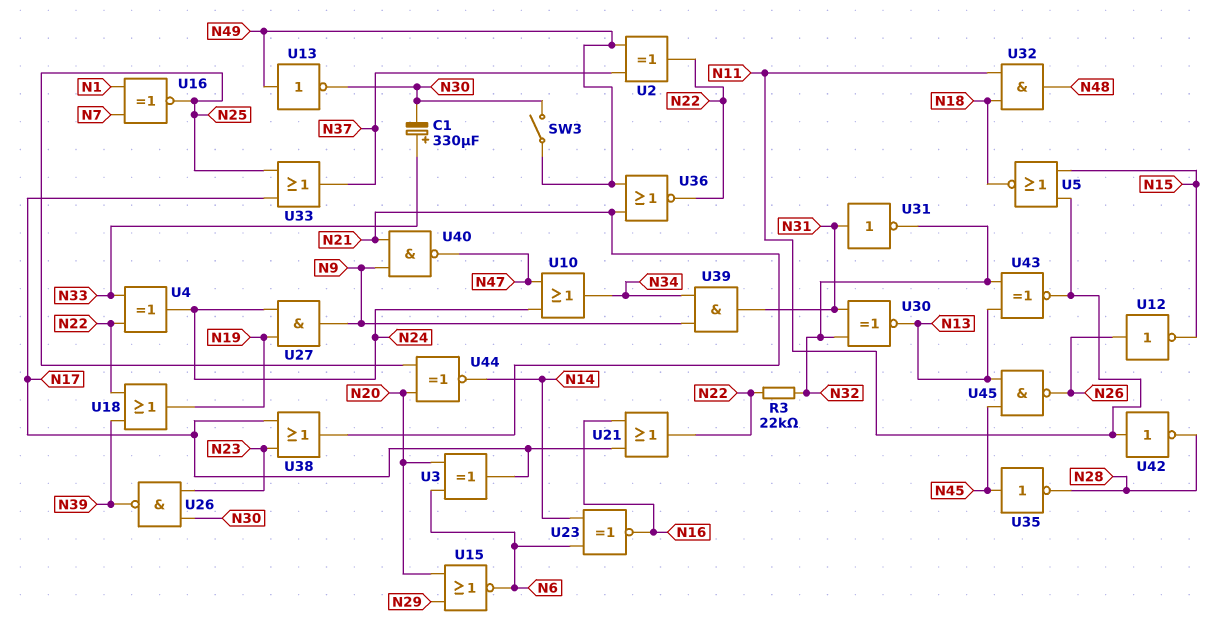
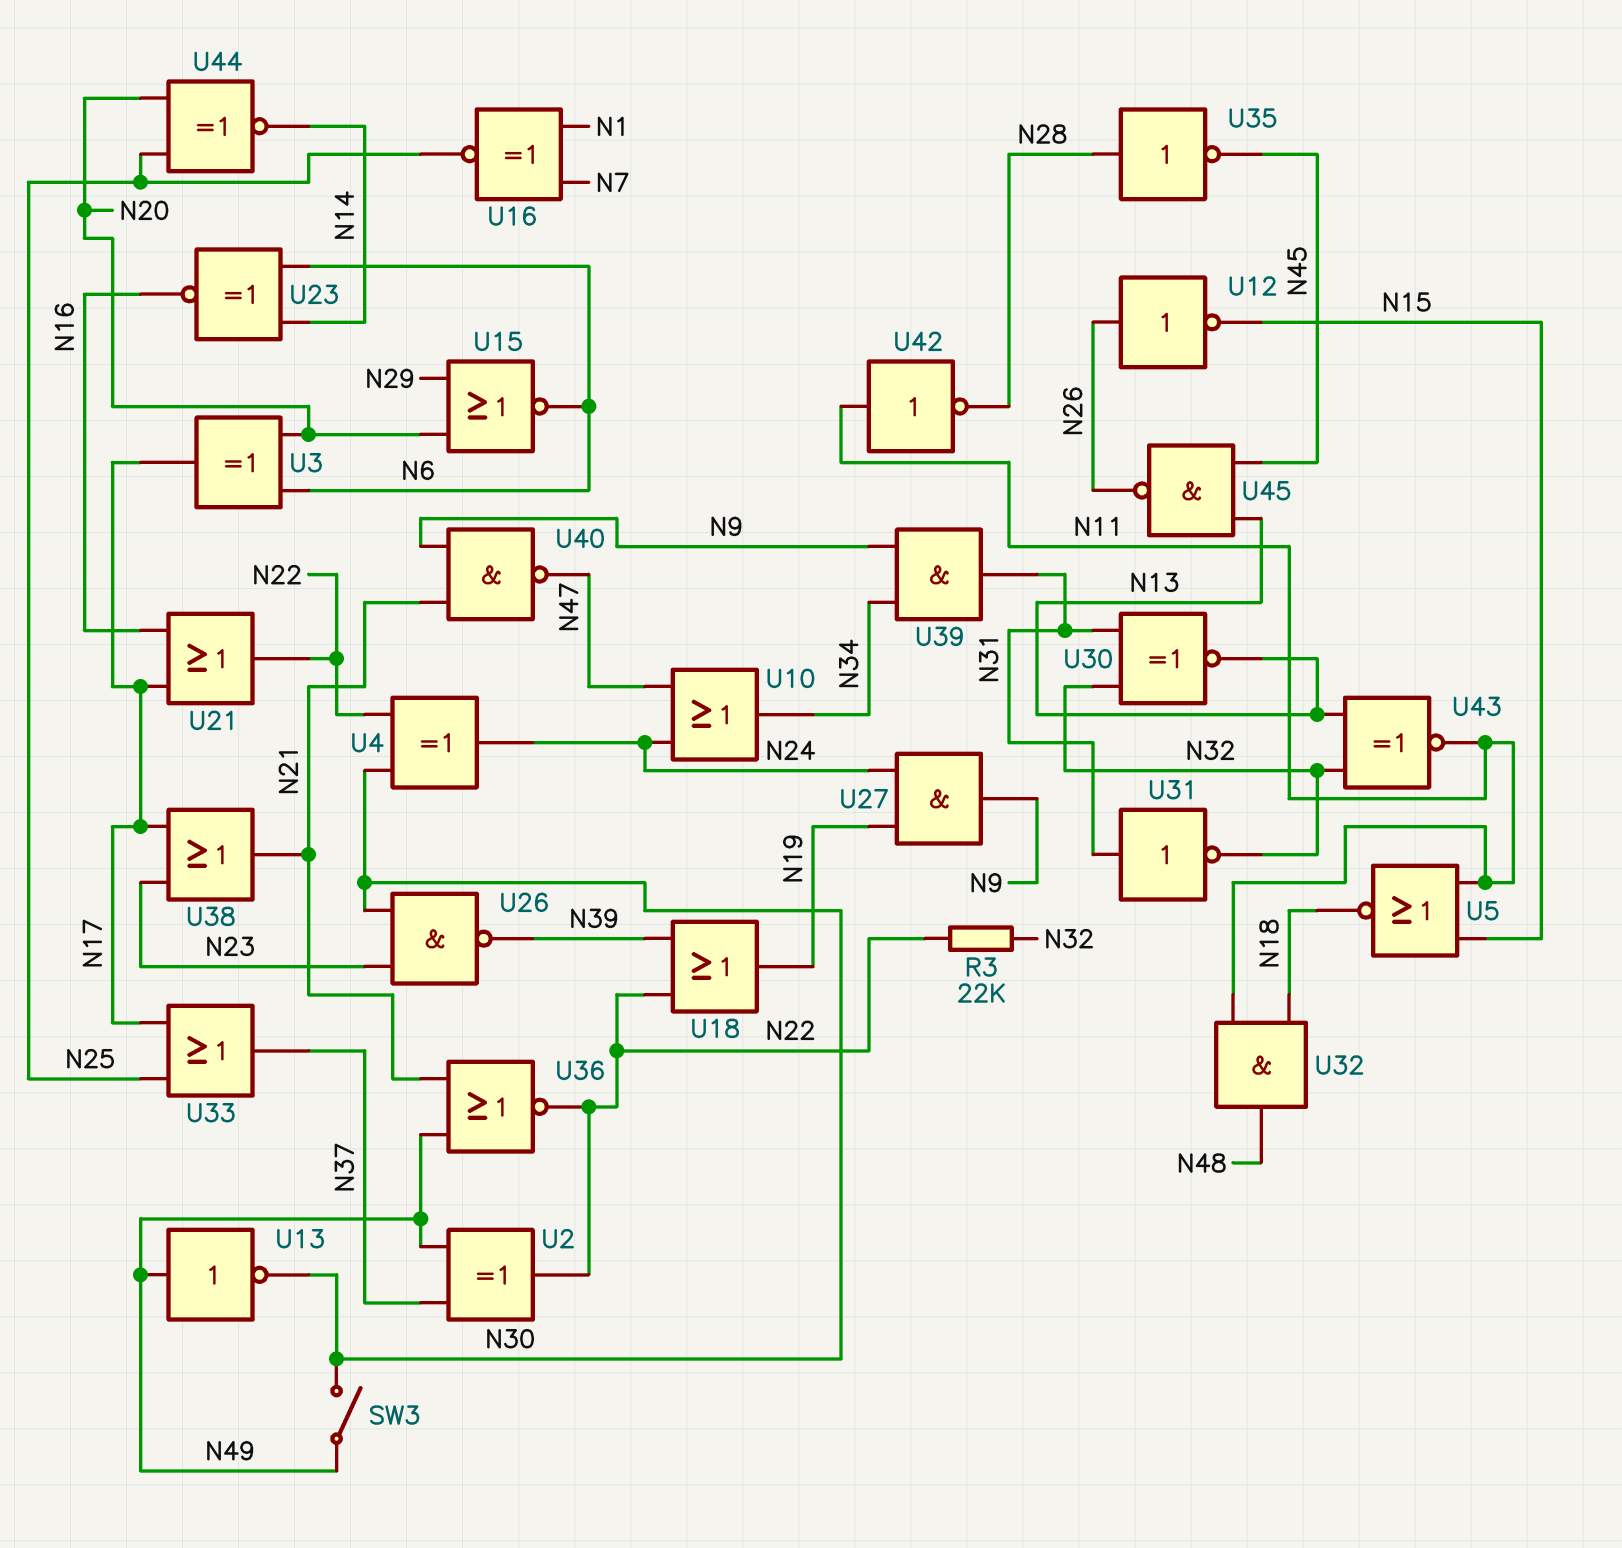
C1: 330uF (plus N33, minus N30) -> none
U4: XOR (in N22, in N33, out N24) -> XOR (in N22, in N30, out N24)
U35: NOT (in N45, out N28) -> NOT (in N28, out N45)

